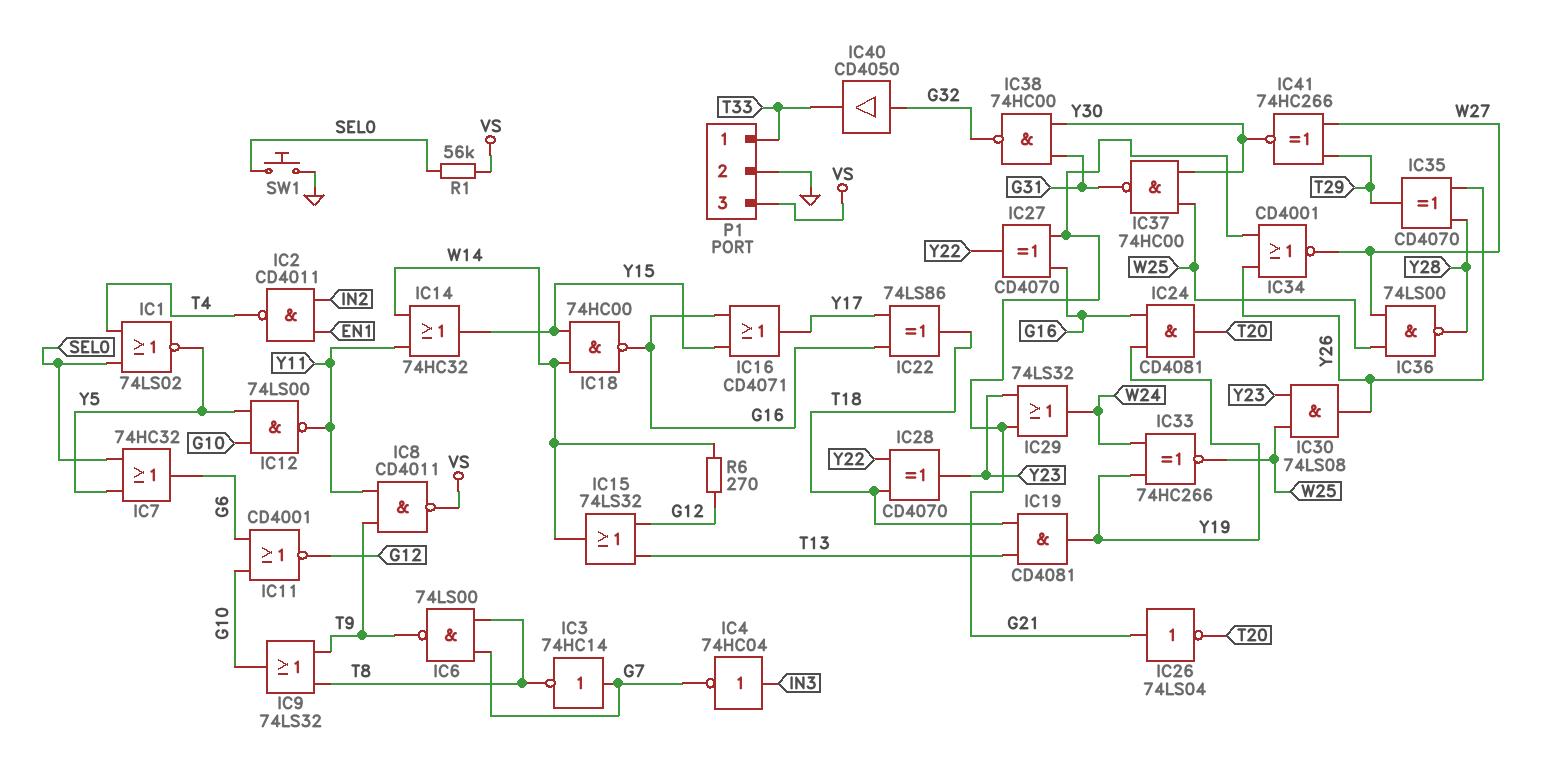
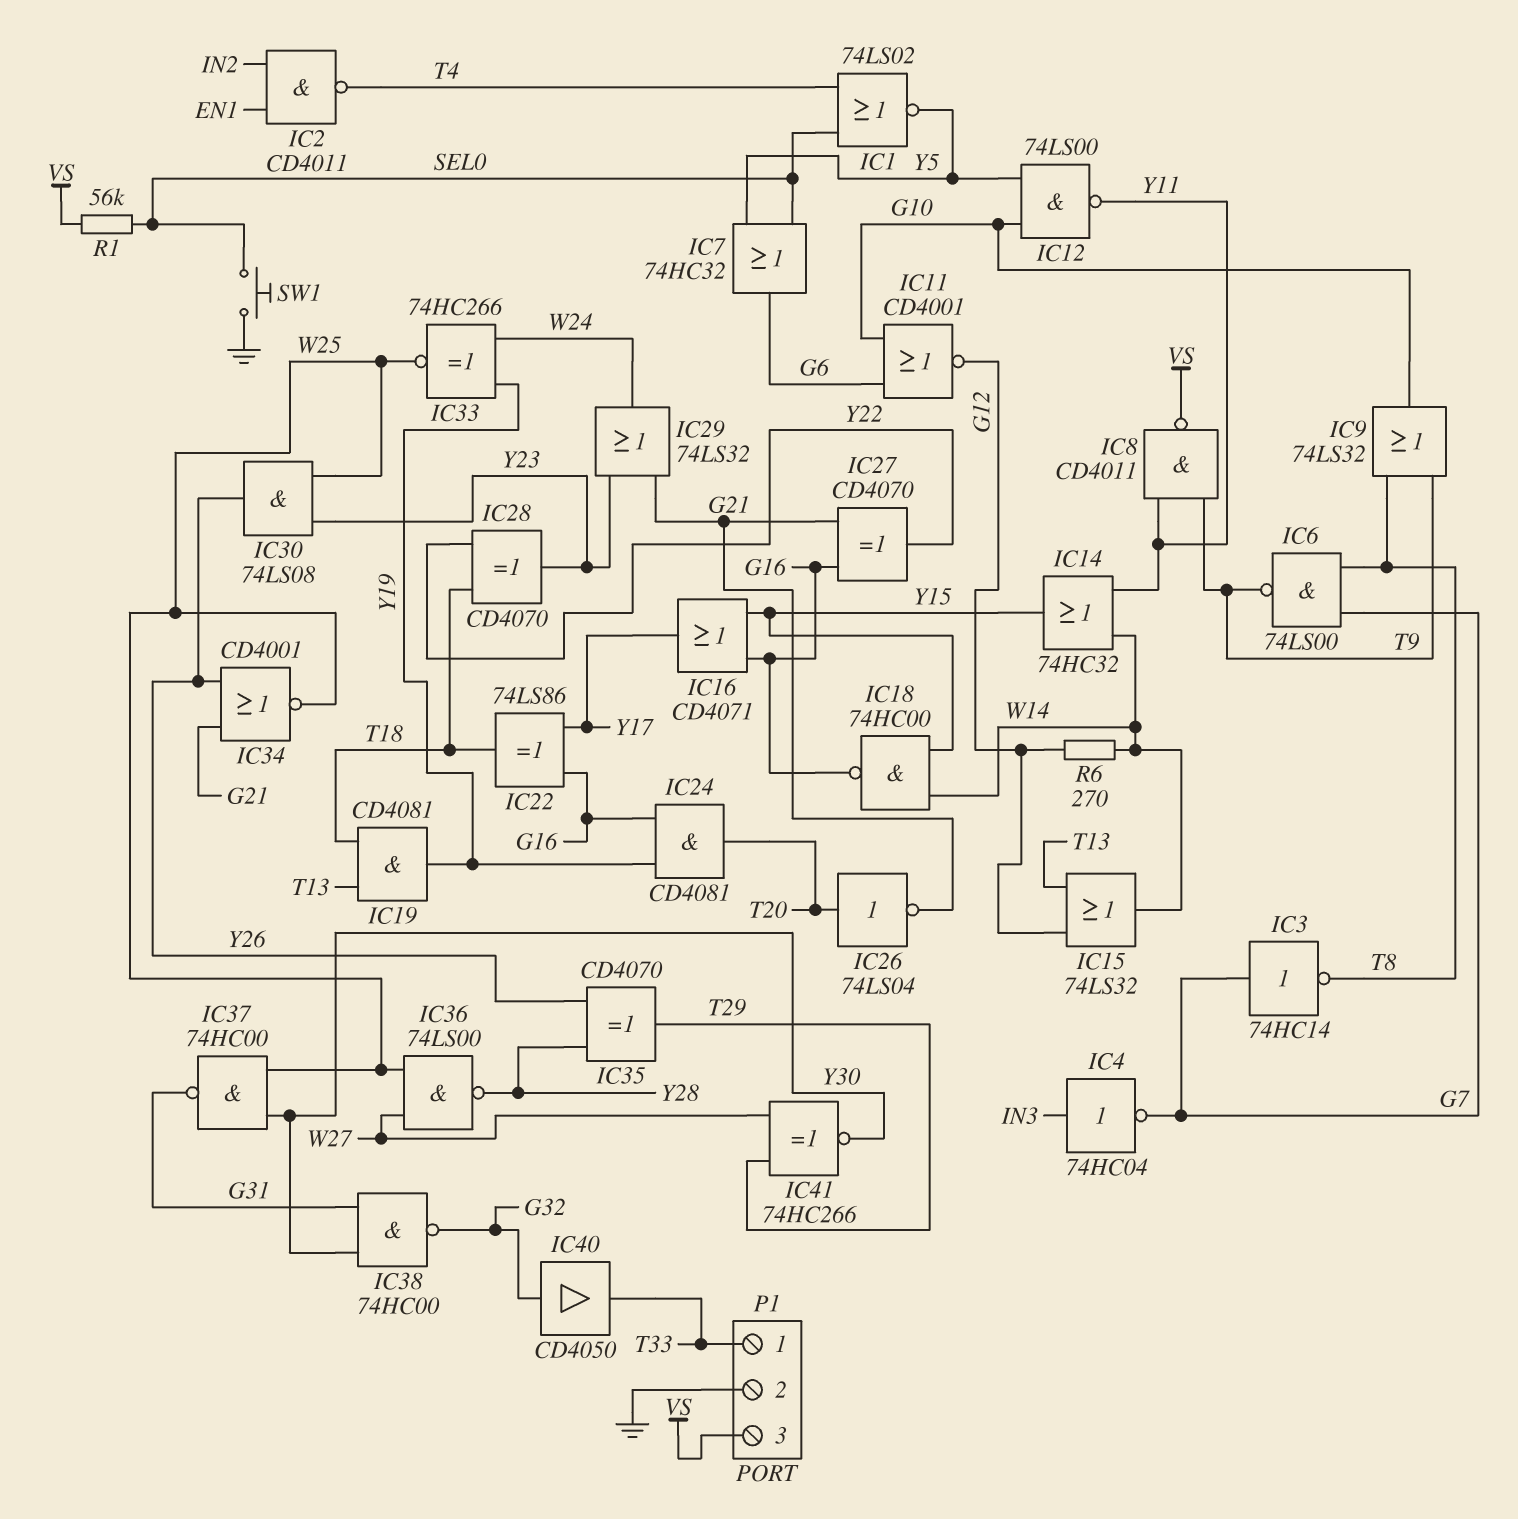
IC26: NOT 74LS04 (in G21, out T20) -> NOT 74LS04 (in T20, out G21)
IC34: NOR CD4001 (in G21, in Y26, out W27) -> NOR CD4001 (in G21, in Y26, out W25)

